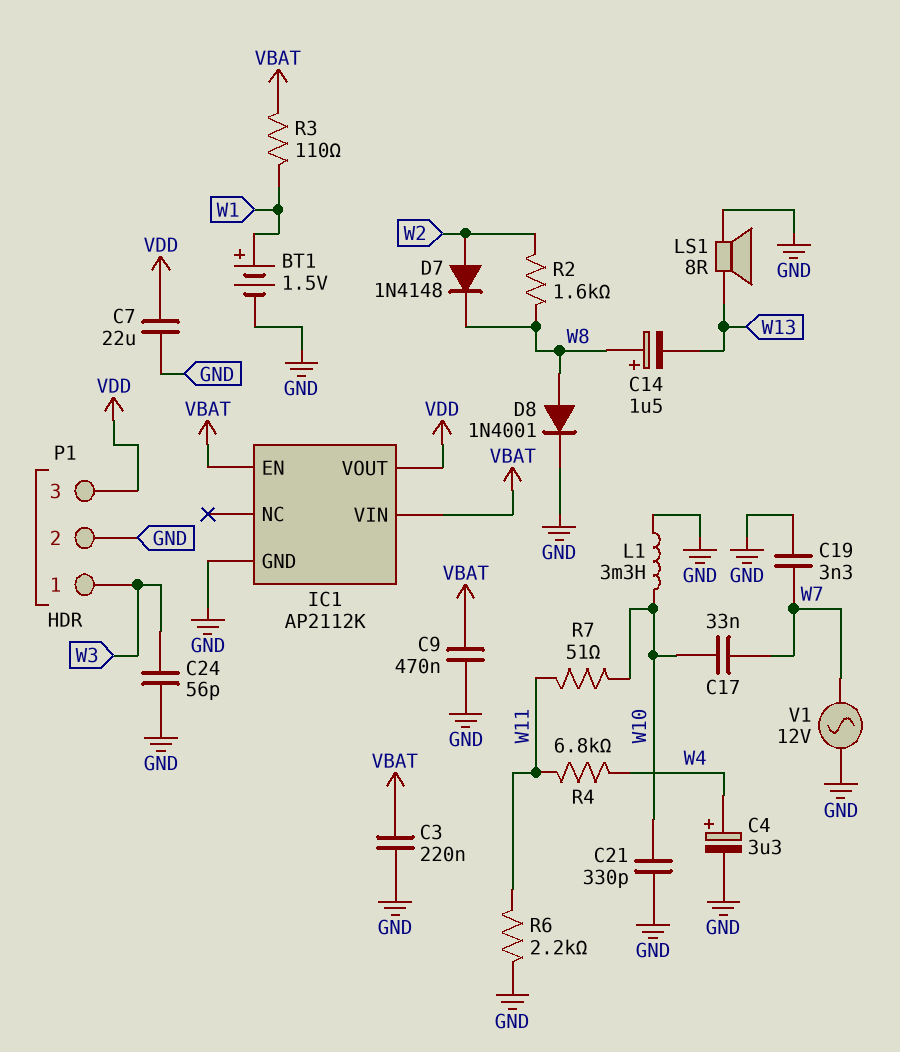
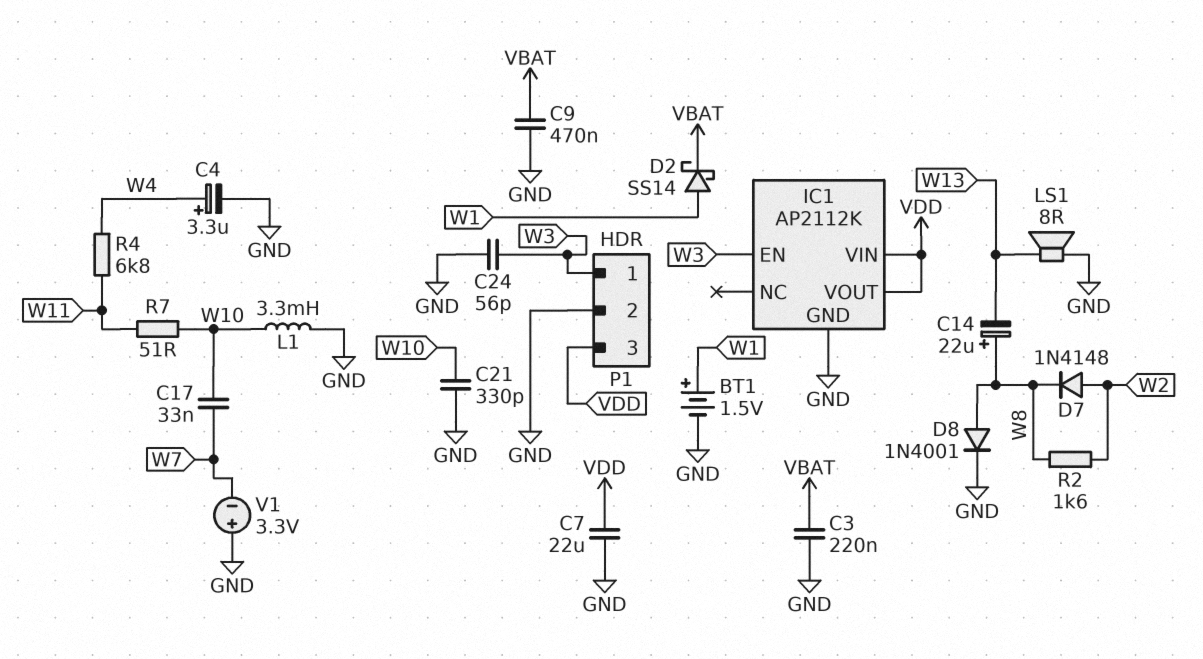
C14: 1.5uF (plus W8, minus W13) -> 22uF (plus W8, minus W13)
C19: 3.3nF (GND, W7) -> none
D2: none -> schottky SS14 (A W1, K VBAT)
IC1 pin EN: VBAT -> W3
IC1 pin VIN: VBAT -> VDD
R3: 110 (VBAT, W1) -> none
R6: 2.2k (GND, W11) -> none
V1: AC 12V (GND, W7) -> 3.3V (plus GND, minus W7)

